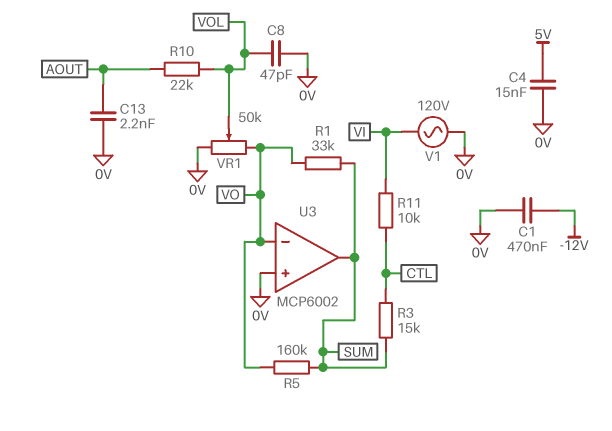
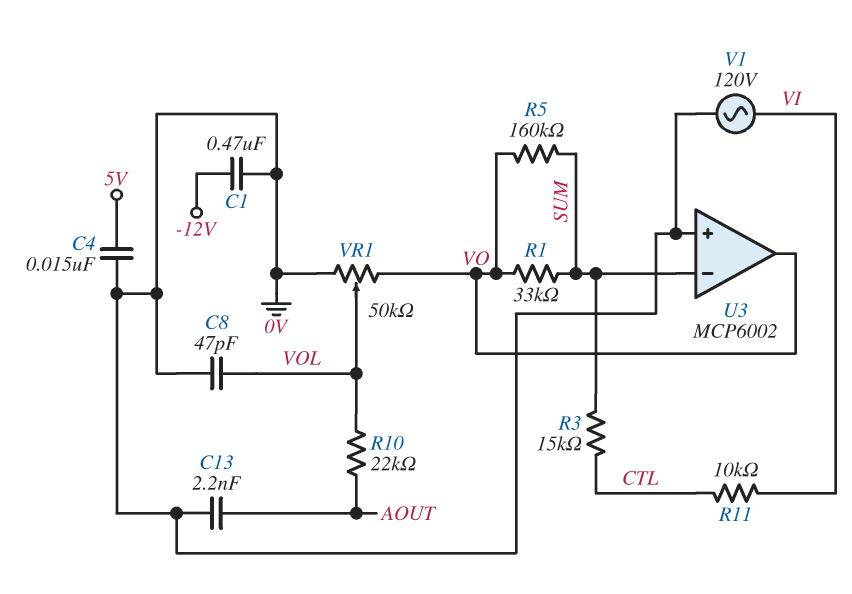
U3 pin in-: VO -> SUM
U3 pin out: SUM -> VO

